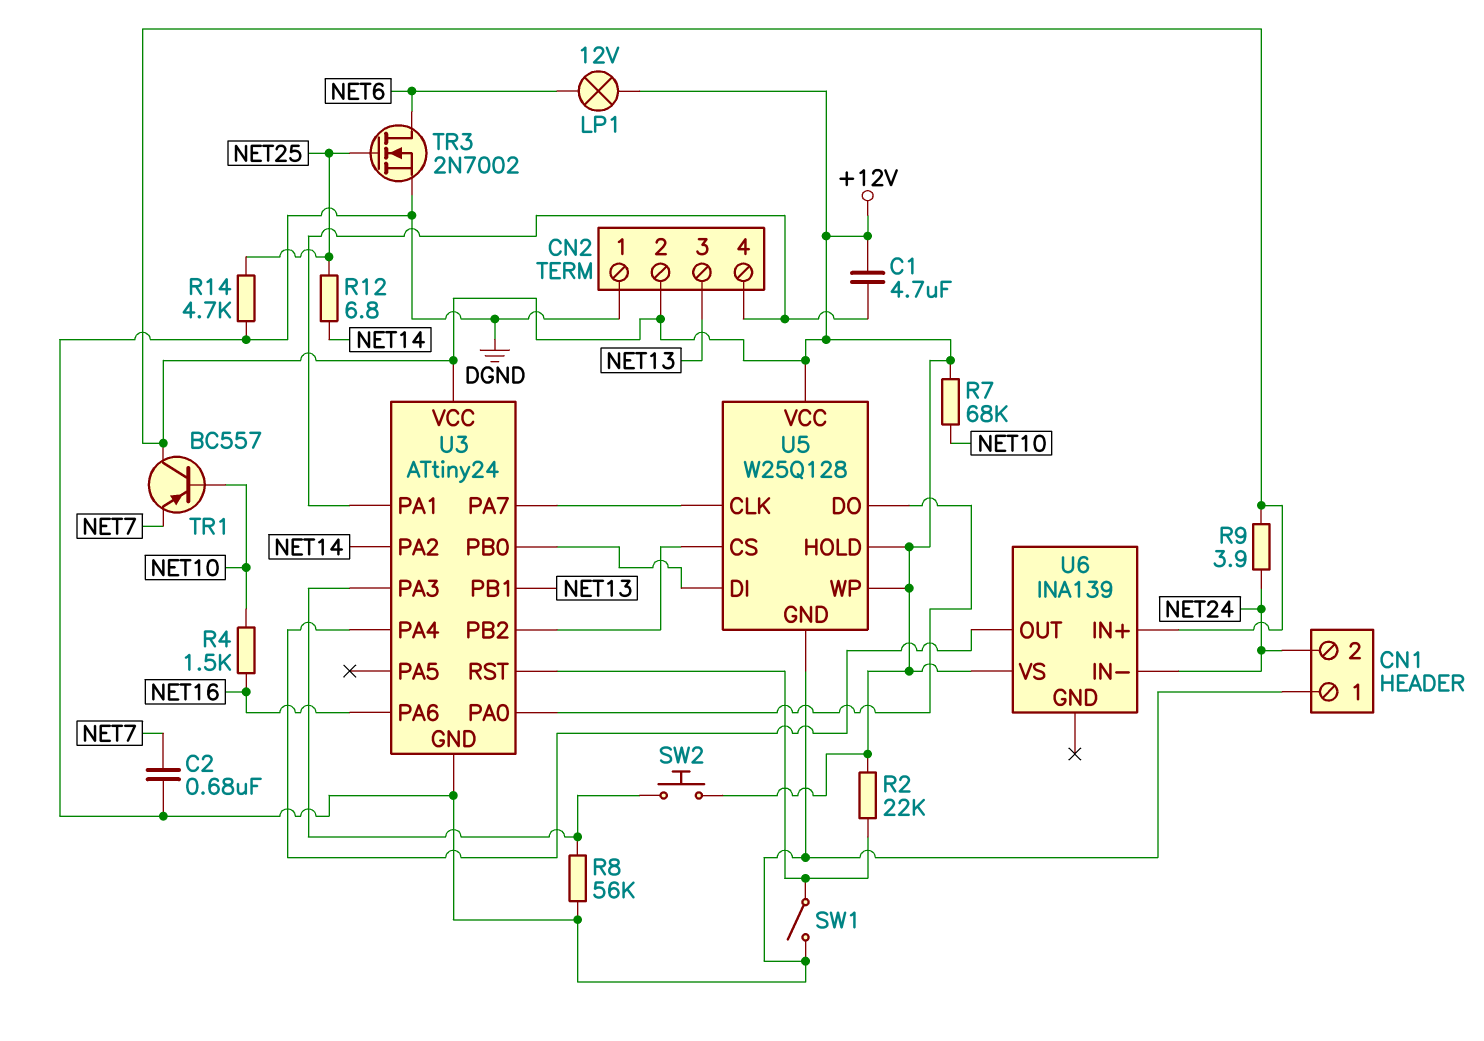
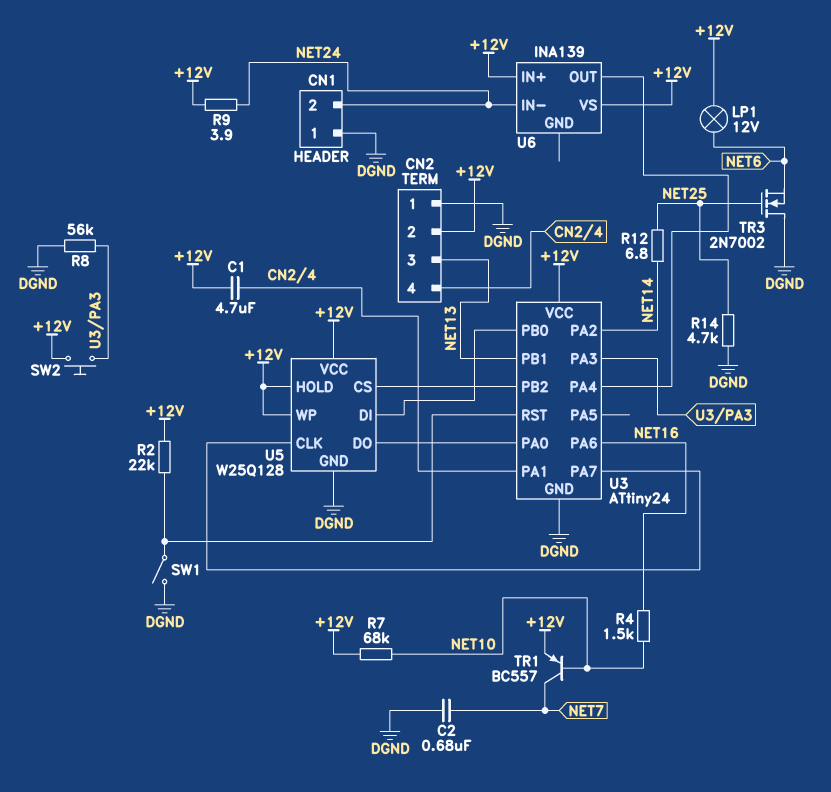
TR1: PNP BC557 (B NET10, C +12V, E NET7) -> PNP BC557 (B NET10, C NET7, E +12V)
TR3: NMOS 2N7002 (G NET25, D NET6, S DGND) -> NMOS 2N7002 (G NET25, D DGND, S NET6)

